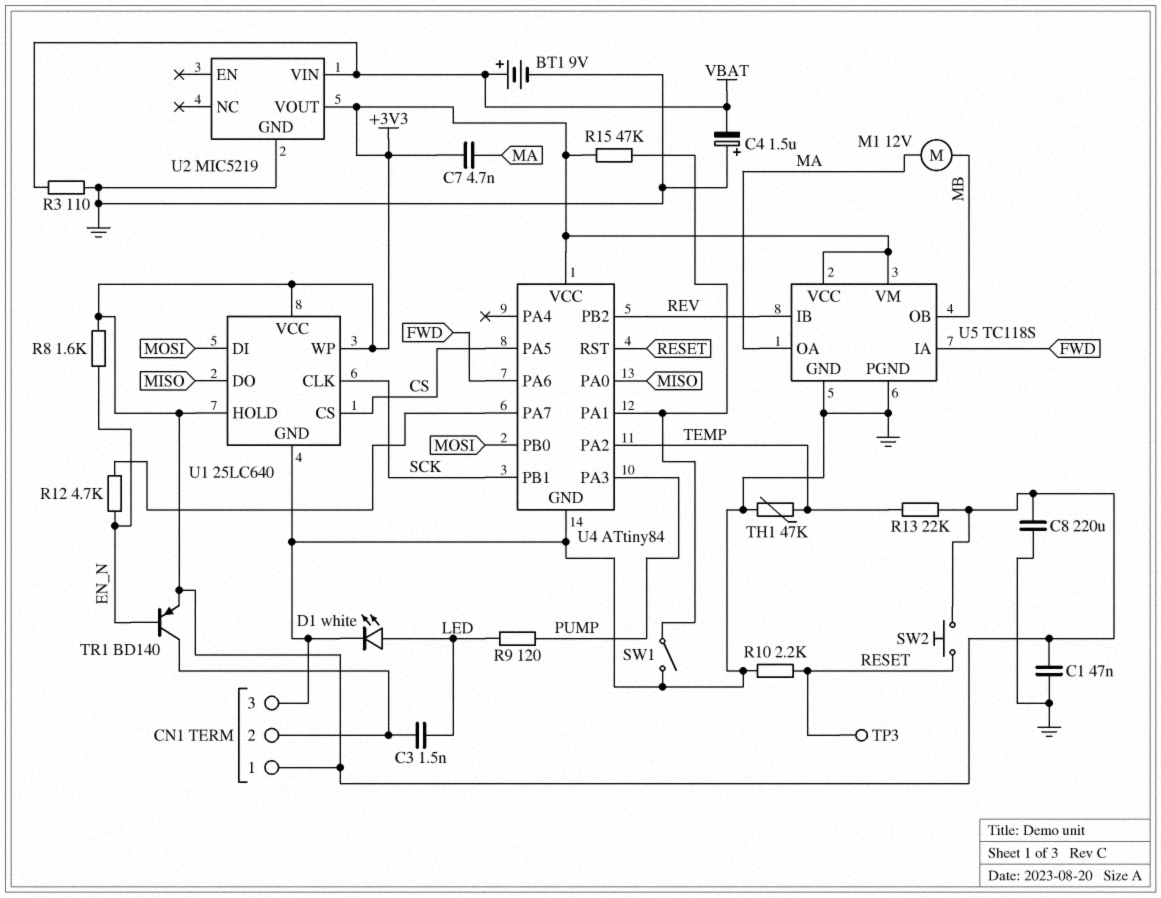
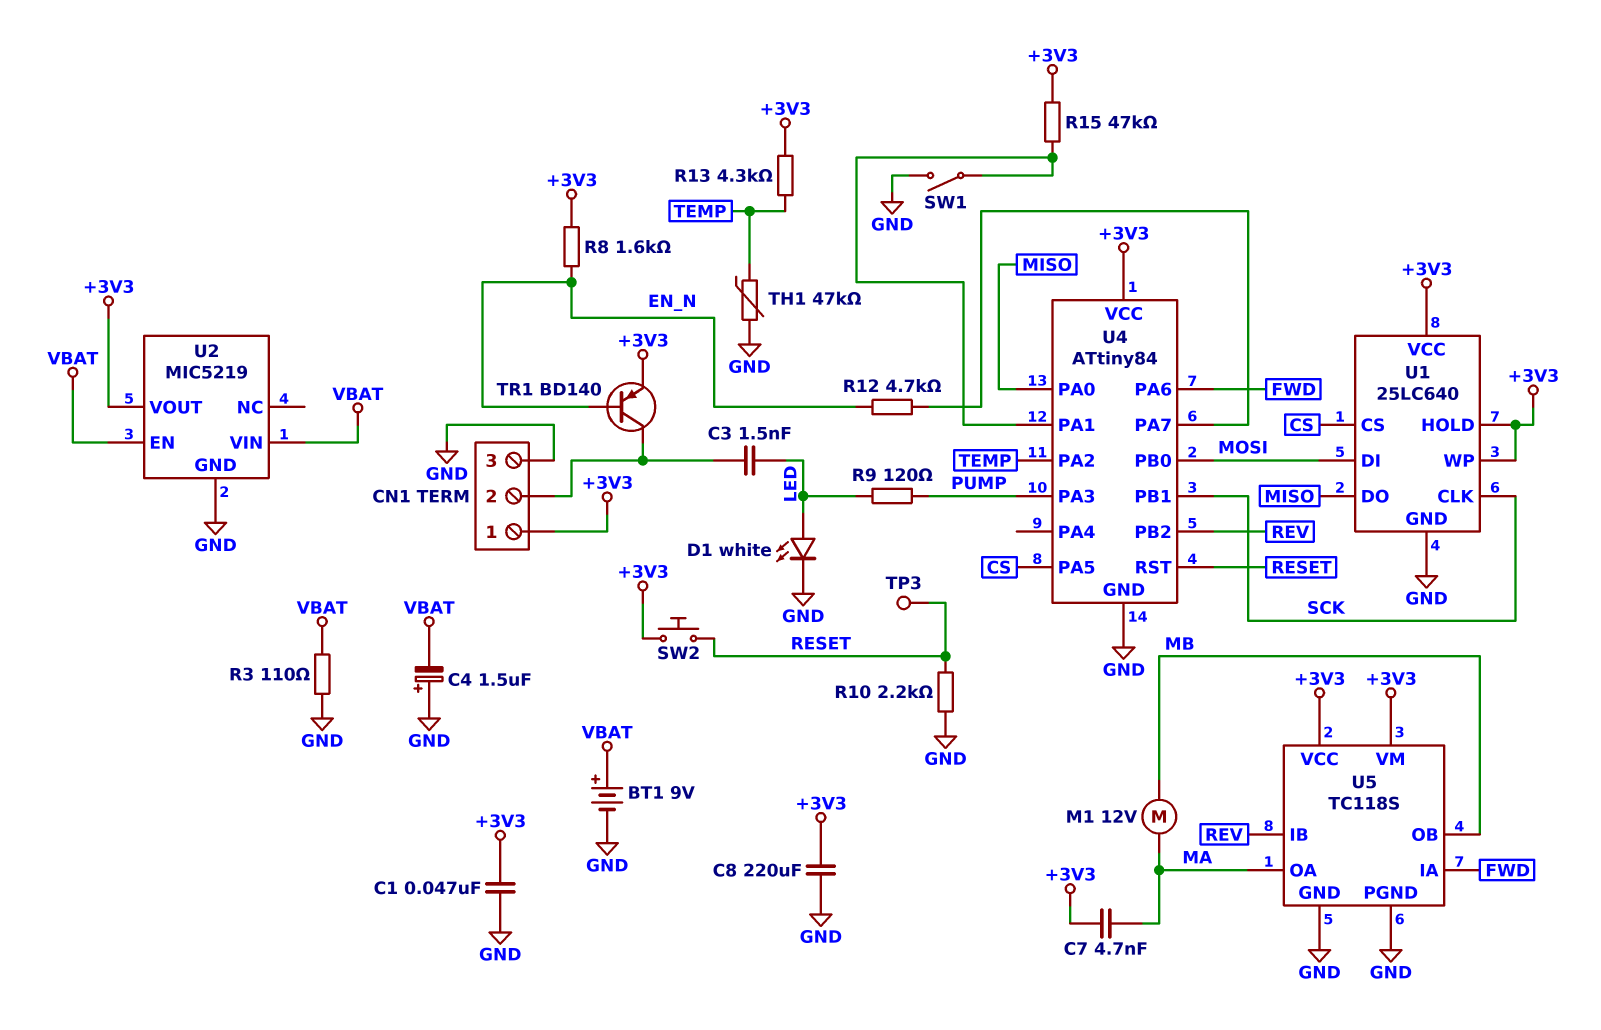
R13: 22k (+3V3, TEMP) -> 4.3k (+3V3, TEMP)
U2 pin EN: none -> VBAT

